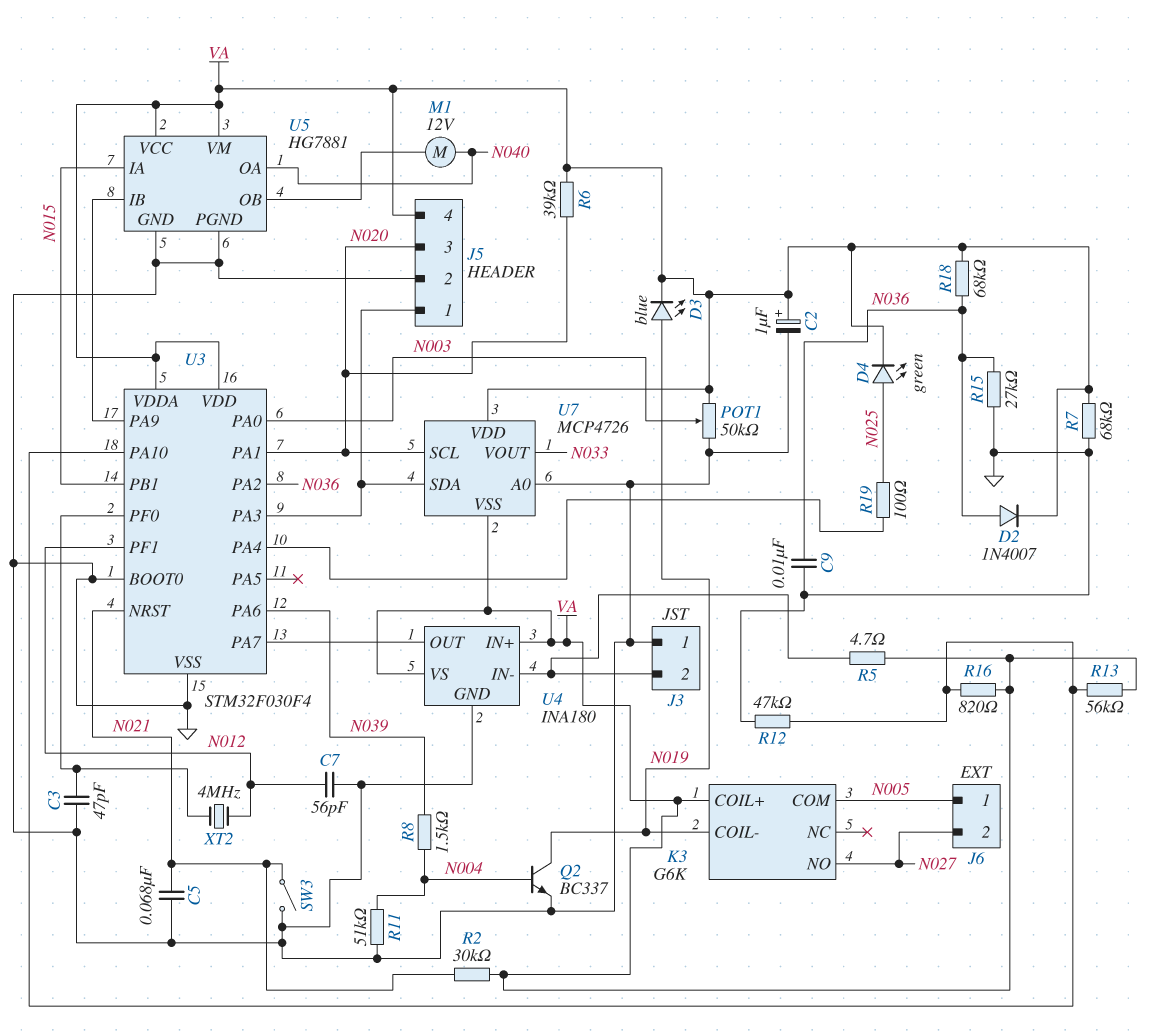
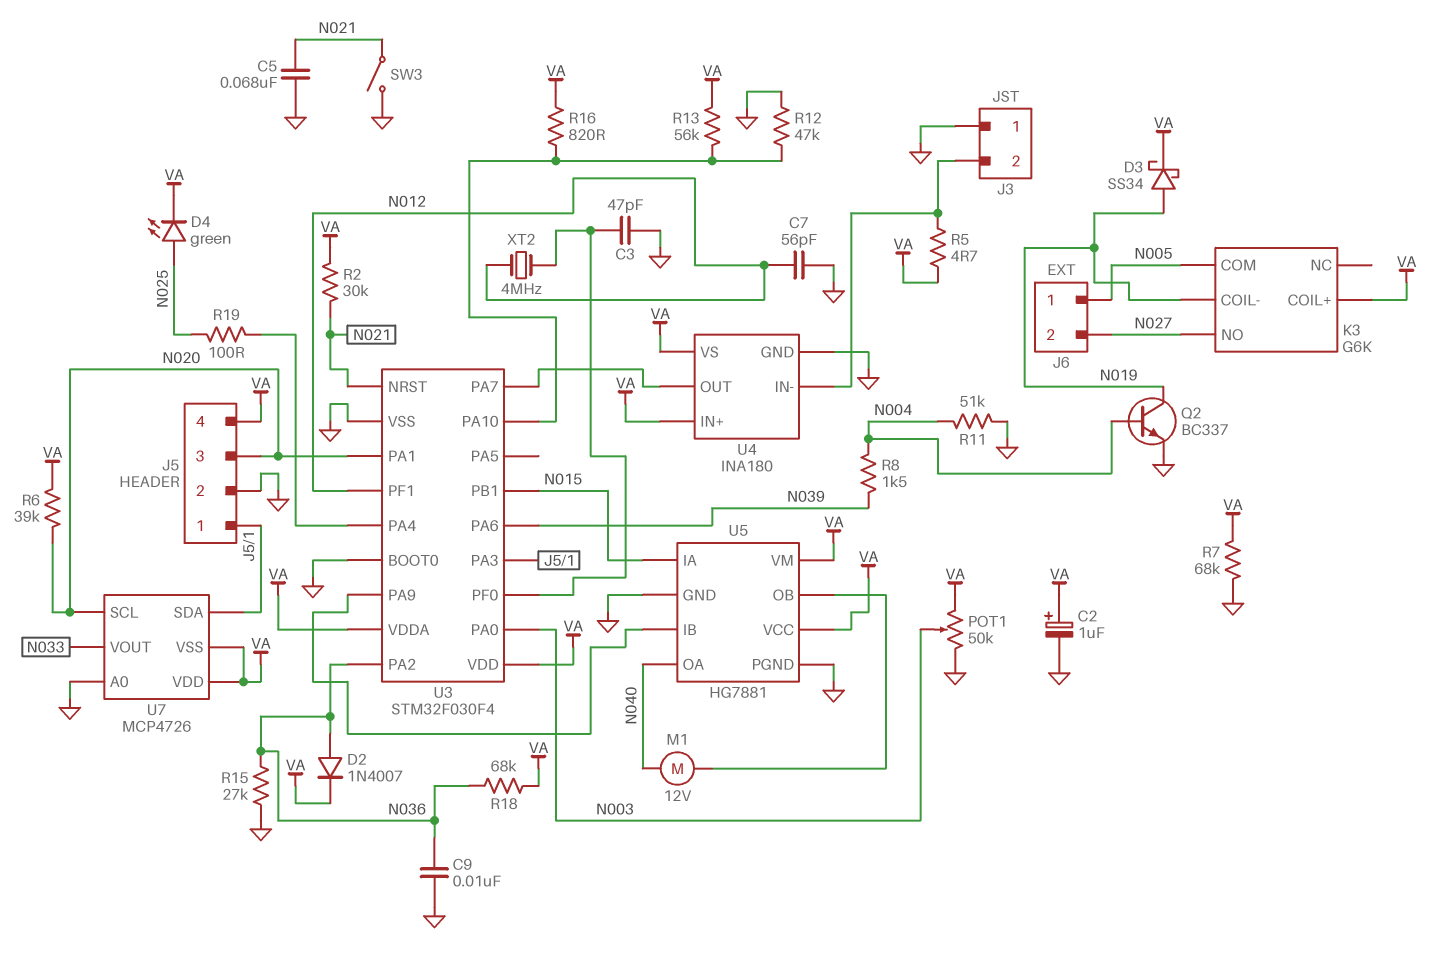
D3: LED blue (A N019, K VA) -> schottky SS34 (A N019, K VA)

